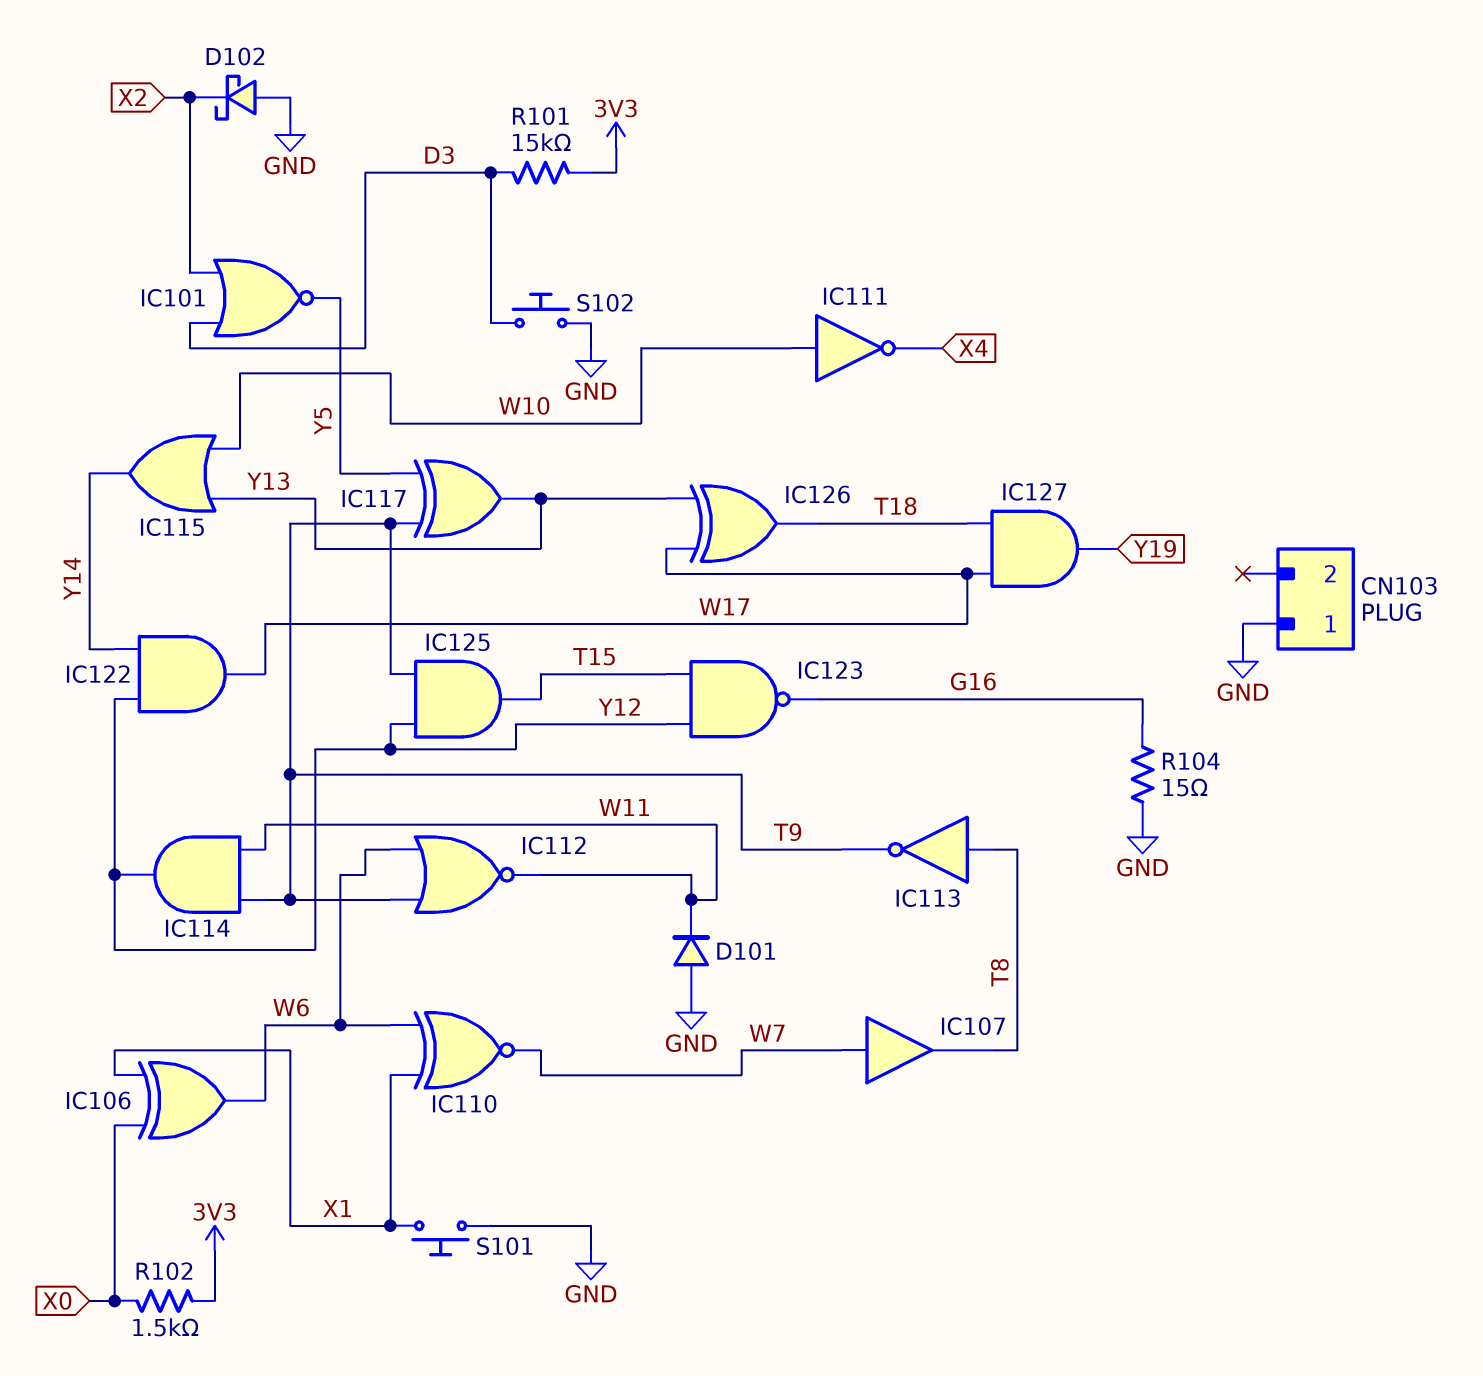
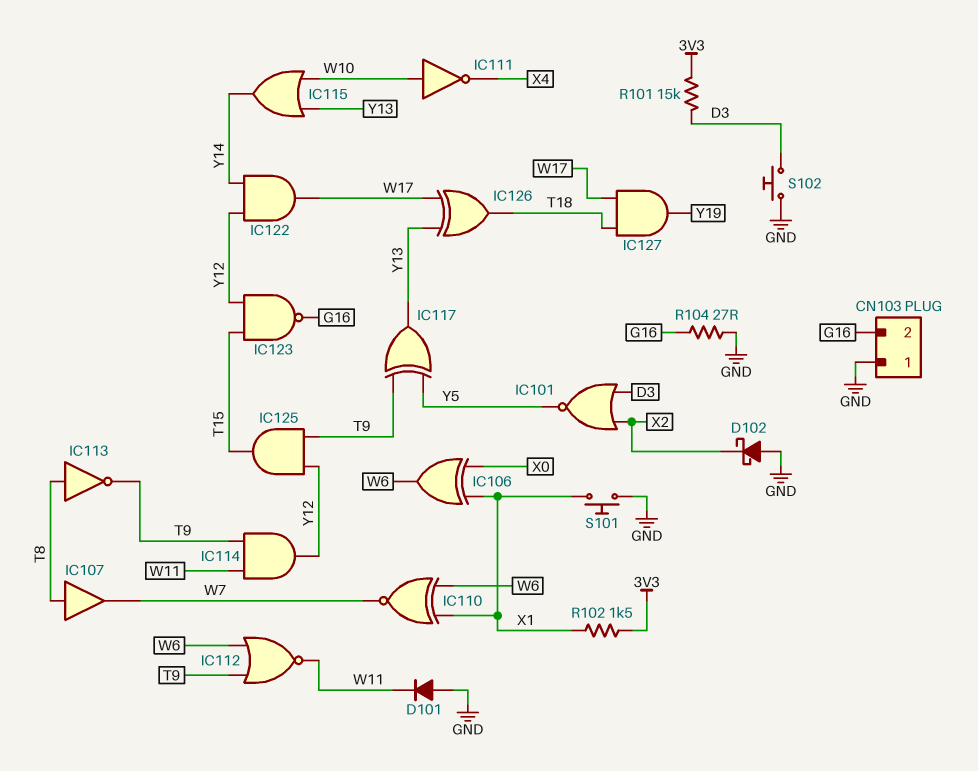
CN103 pin 2: none -> G16
IC107: buffer (in W7, out T8) -> buffer (in T8, out W7)
R102: 1.5k (3V3, X0) -> 1.5k (3V3, X1)
R104: 15 (G16, GND) -> 27 (G16, GND)

